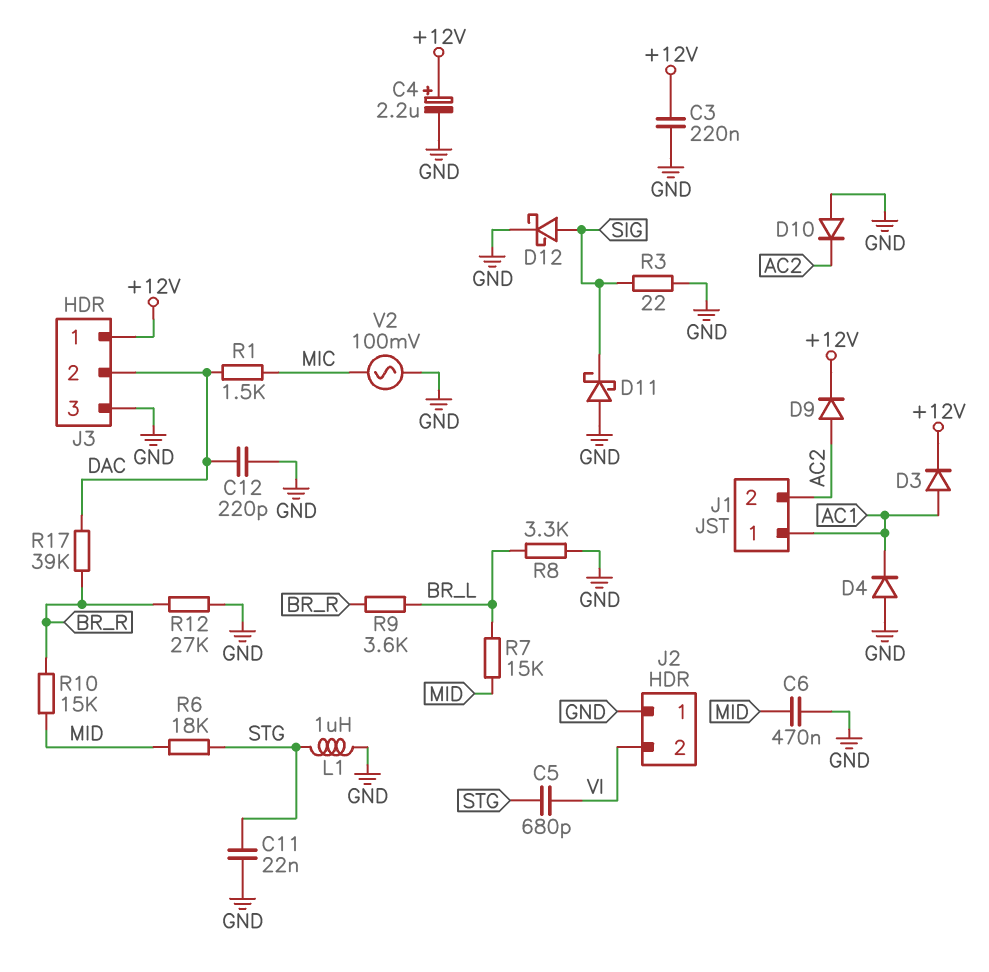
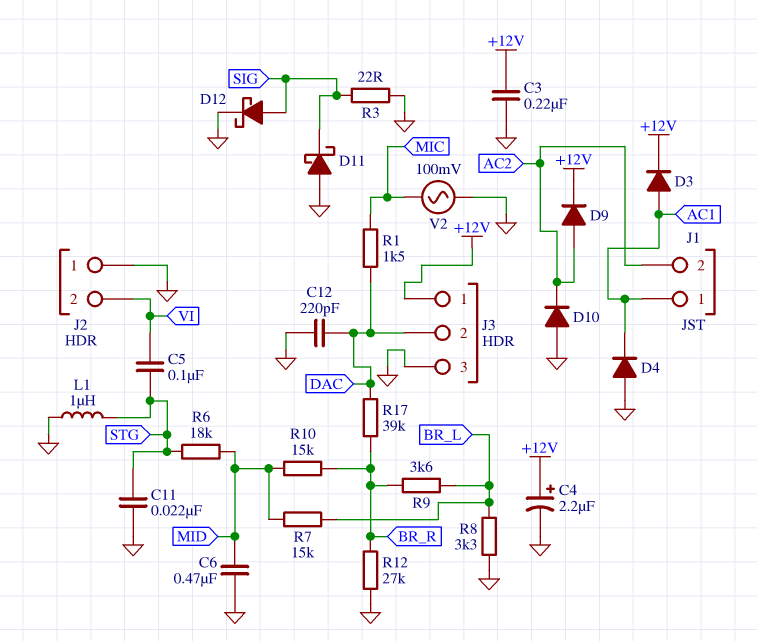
C5: 680pF (STG, VI) -> 100nF (STG, VI)

